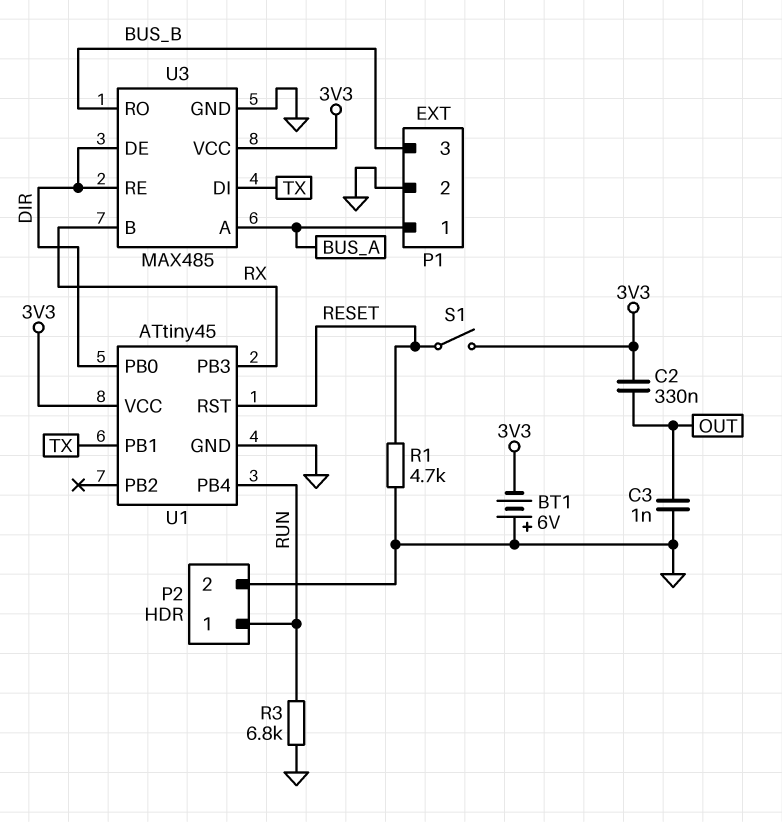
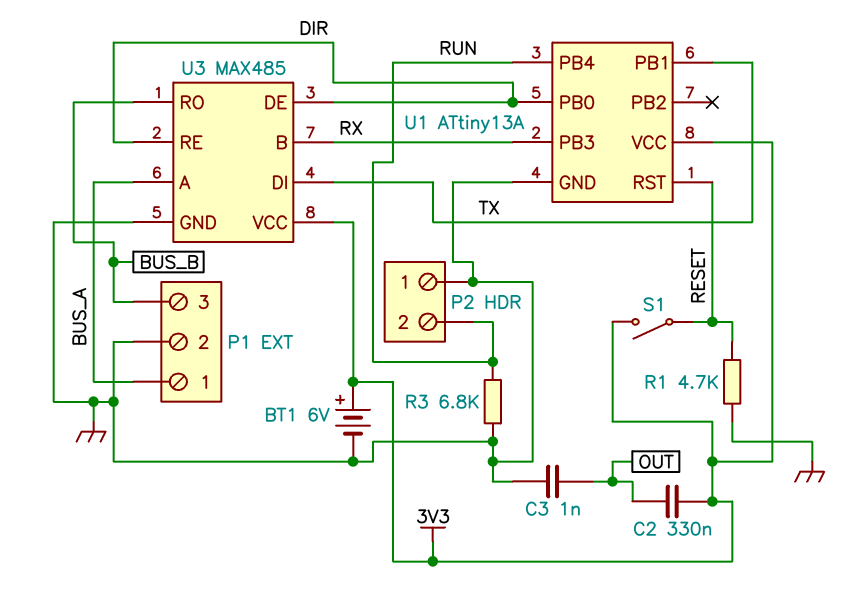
BT1: 6V (plus GND, minus 3V3) -> 6V (plus 3V3, minus GND)
P2 pin 1: RUN -> GND
P2 pin 2: GND -> RUN
U1: ATtiny45 -> ATtiny13A

